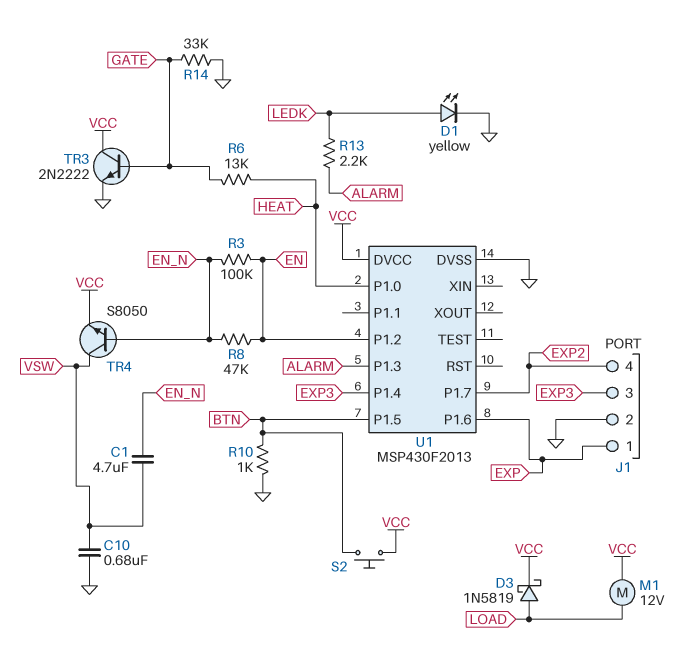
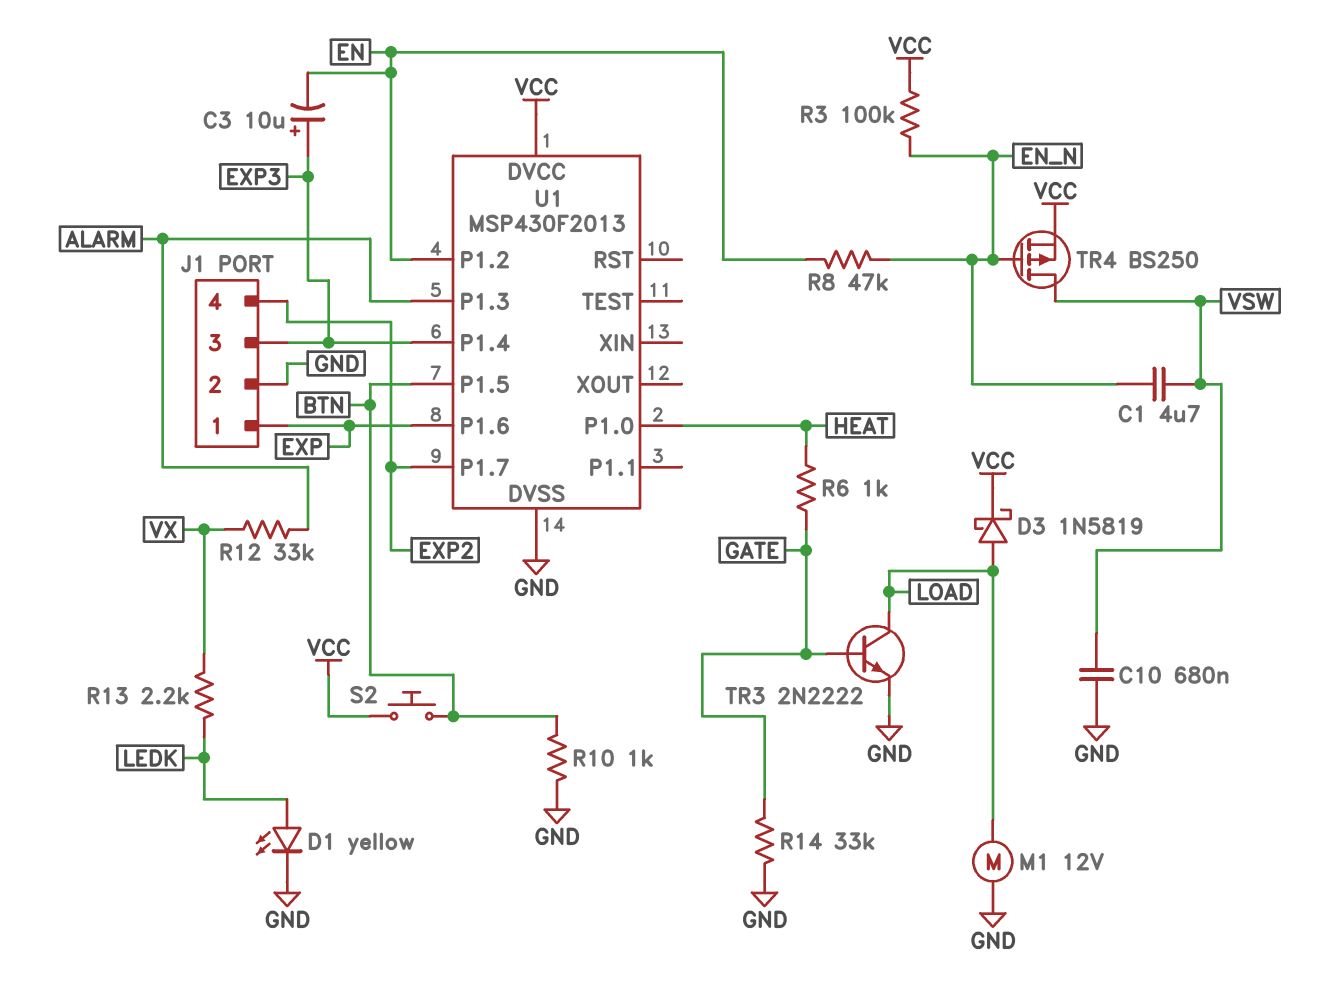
C3: none -> 10uF (plus EXP3, minus EN)
M1: motor 12V (LOAD, VCC) -> motor 12V (GND, LOAD)
R3: 100k (EN, EN_N) -> 100k (EN_N, VCC)
R6: 13k (GATE, HEAT) -> 1k (GATE, HEAT)
R12: none -> 33k (ALARM, VX)
R13: 2.2k (ALARM, LEDK) -> 2.2k (LEDK, VX)
TR3: NPN 2N2222 (B GATE, C VCC, E GND) -> NPN 2N2222 (B GATE, C LOAD, E GND)
TR4: NPN S8050 (B EN_N, C VSW, E VCC) -> PMOS BS250 (G EN_N, D VSW, S VCC)

